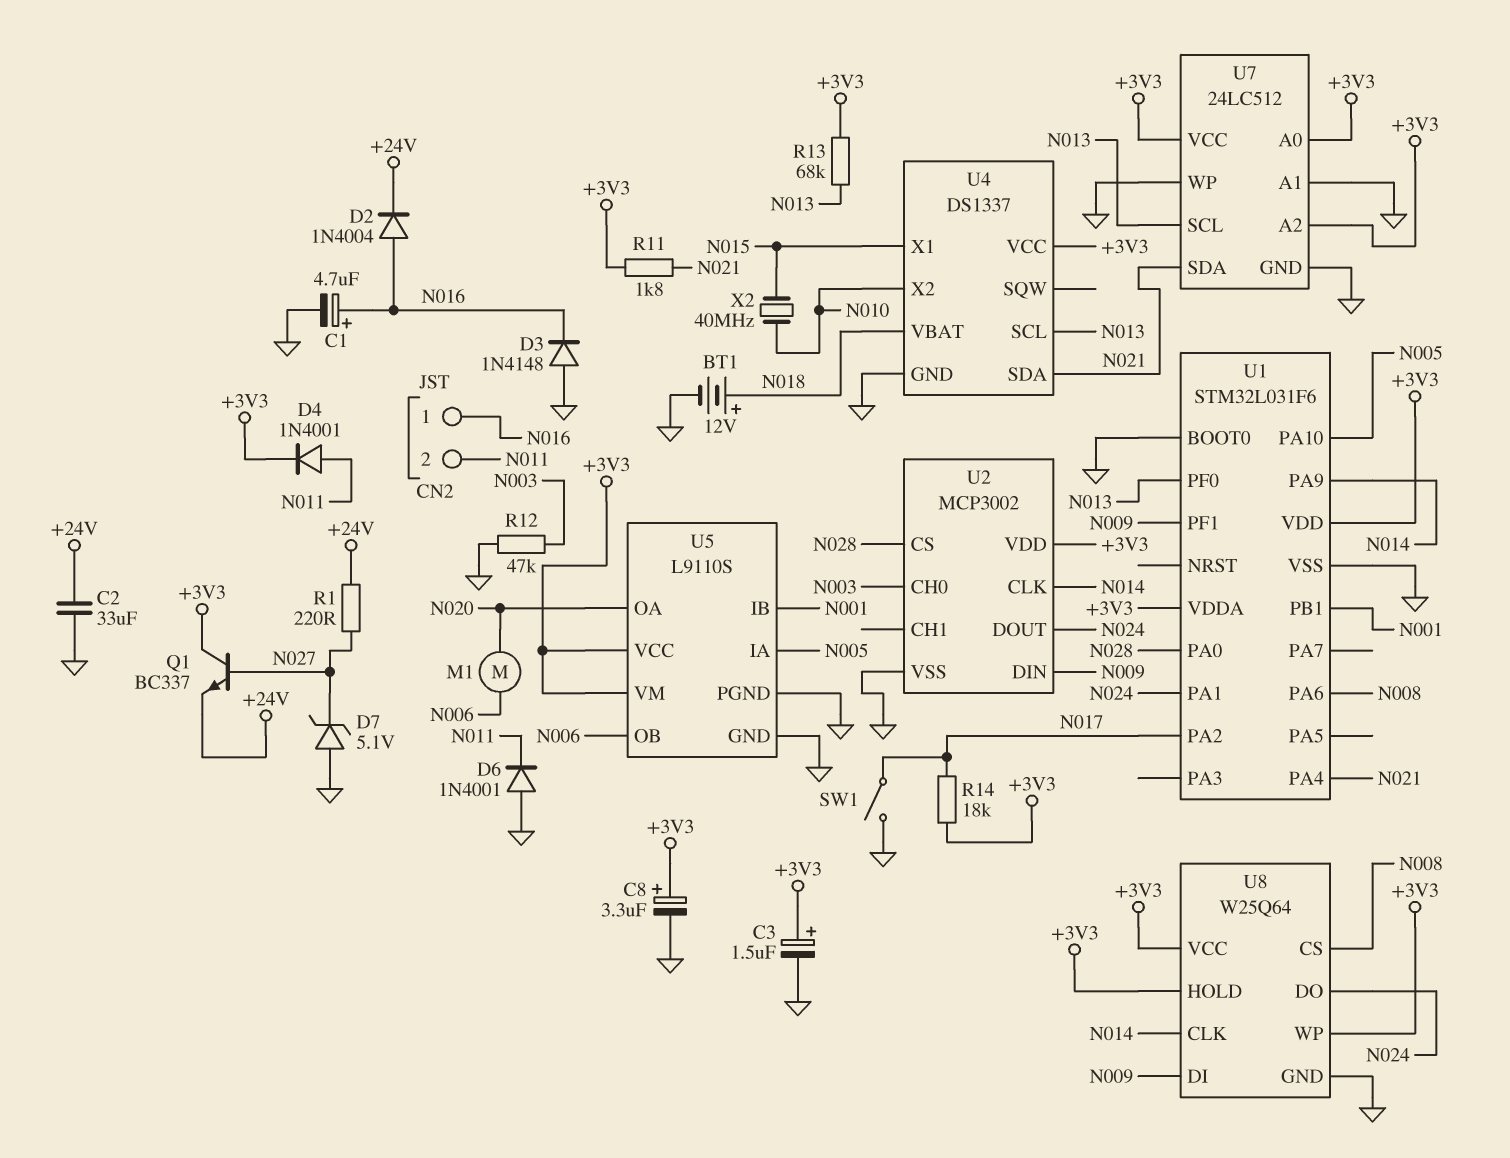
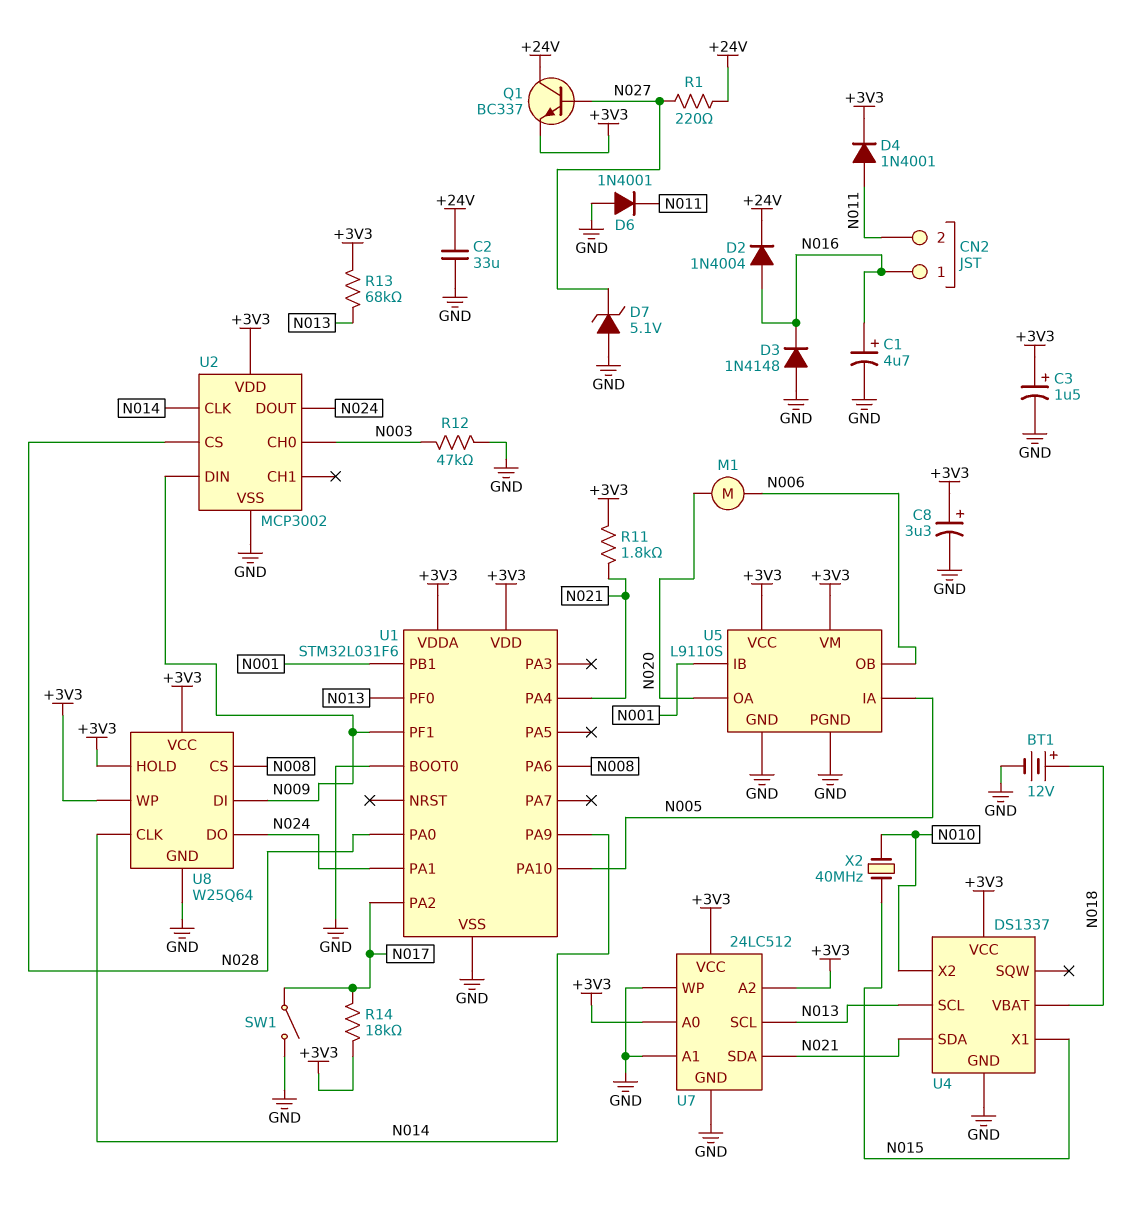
Q1: NPN BC337 (B N027, C +3V3, E +24V) -> NPN BC337 (B N027, C +24V, E +3V3)

